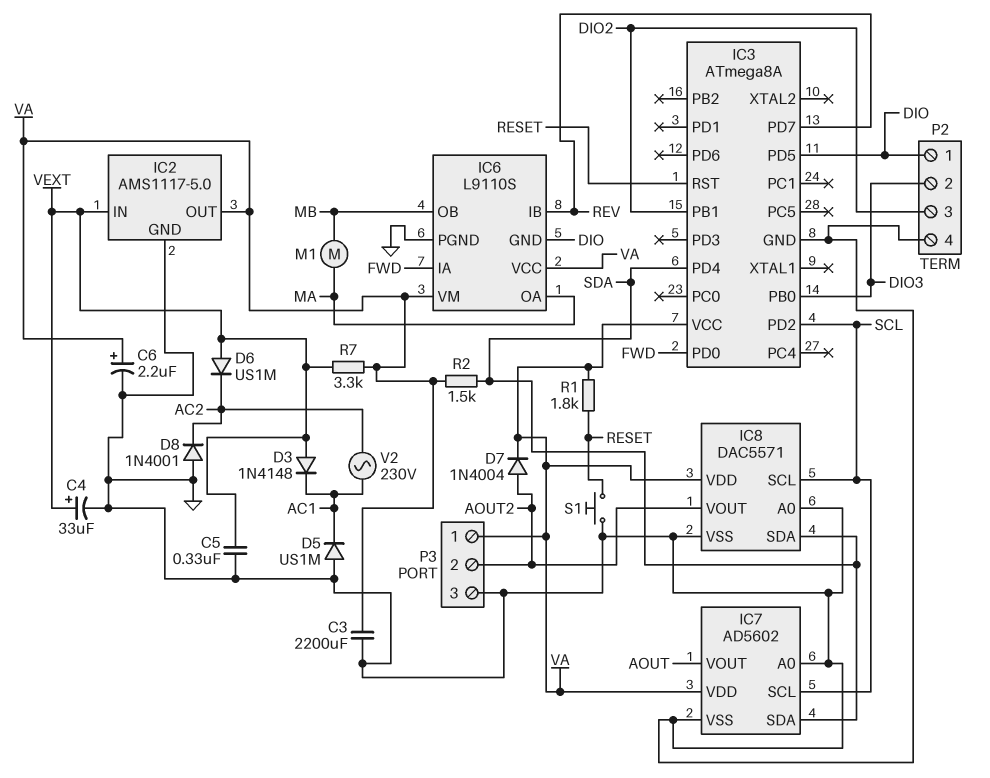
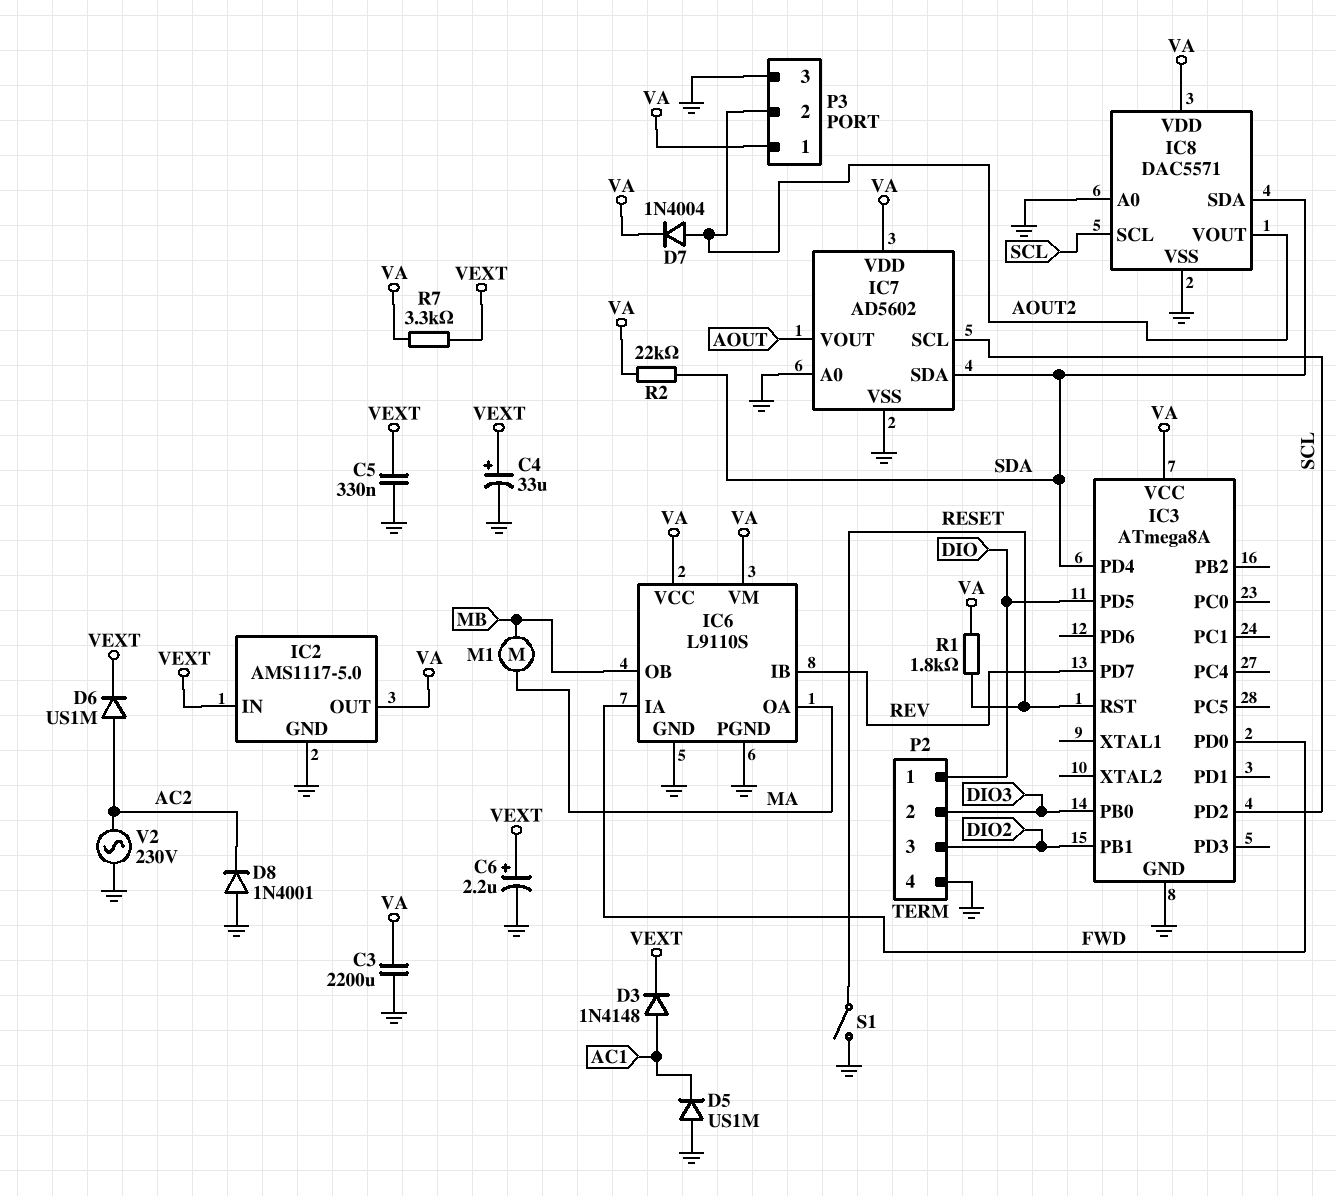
C6: 2.2uF (plus VA, minus GND) -> 2.2uF (plus VEXT, minus GND)
D3: diode 1N4148 (A VEXT, K AC1) -> diode 1N4148 (A AC1, K VEXT)
D6: diode US1M (A VEXT, K AC2) -> diode US1M (A AC2, K VEXT)
IC6 pin GND: DIO -> GND
R2: 1.5k (SDA, VA) -> 22k (SDA, VA)
S1: button (GND, RESET) -> switch (GND, RESET)
V2: AC 230V (AC1, AC2) -> AC 230V (AC2, GND)

